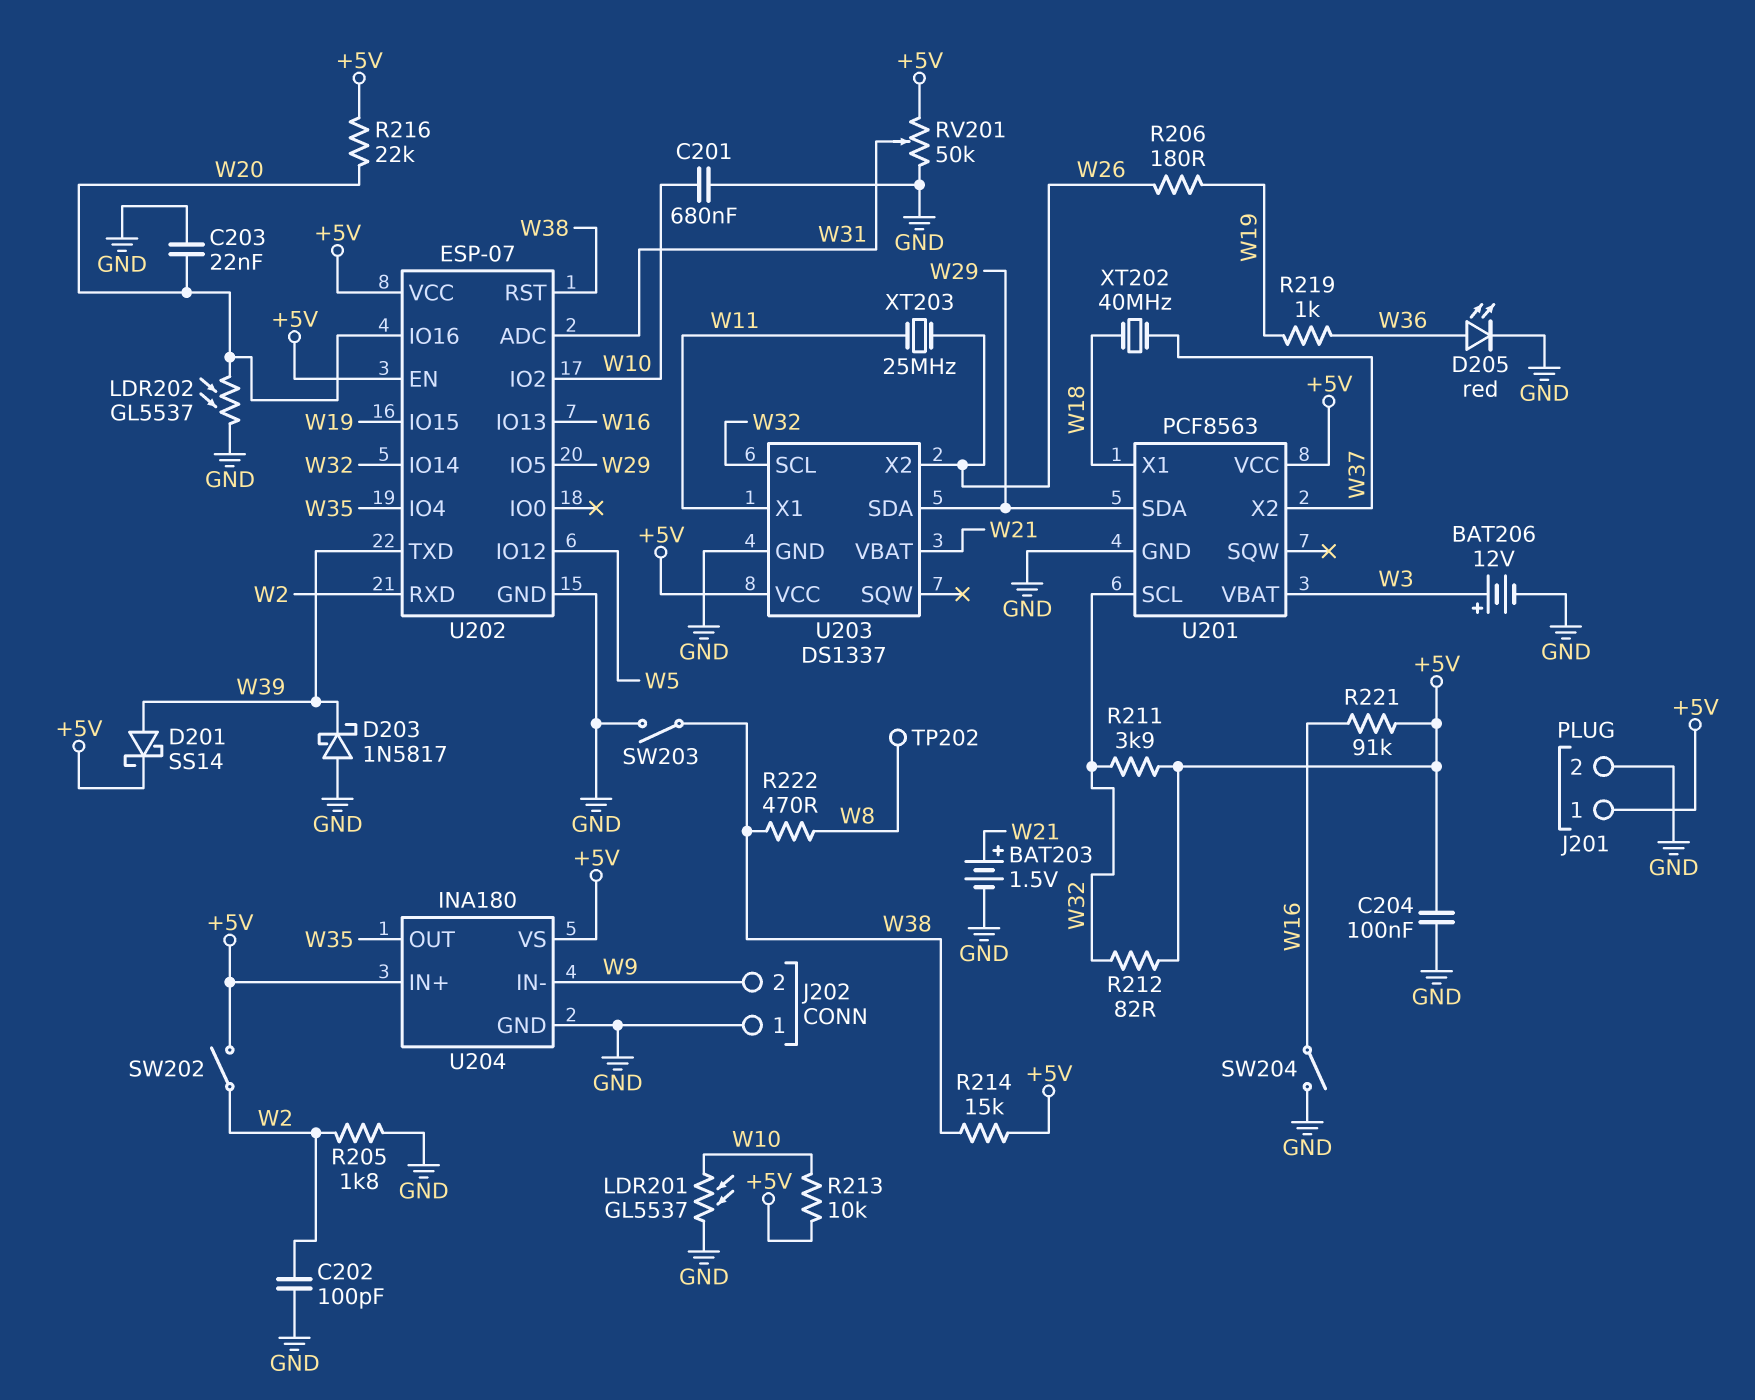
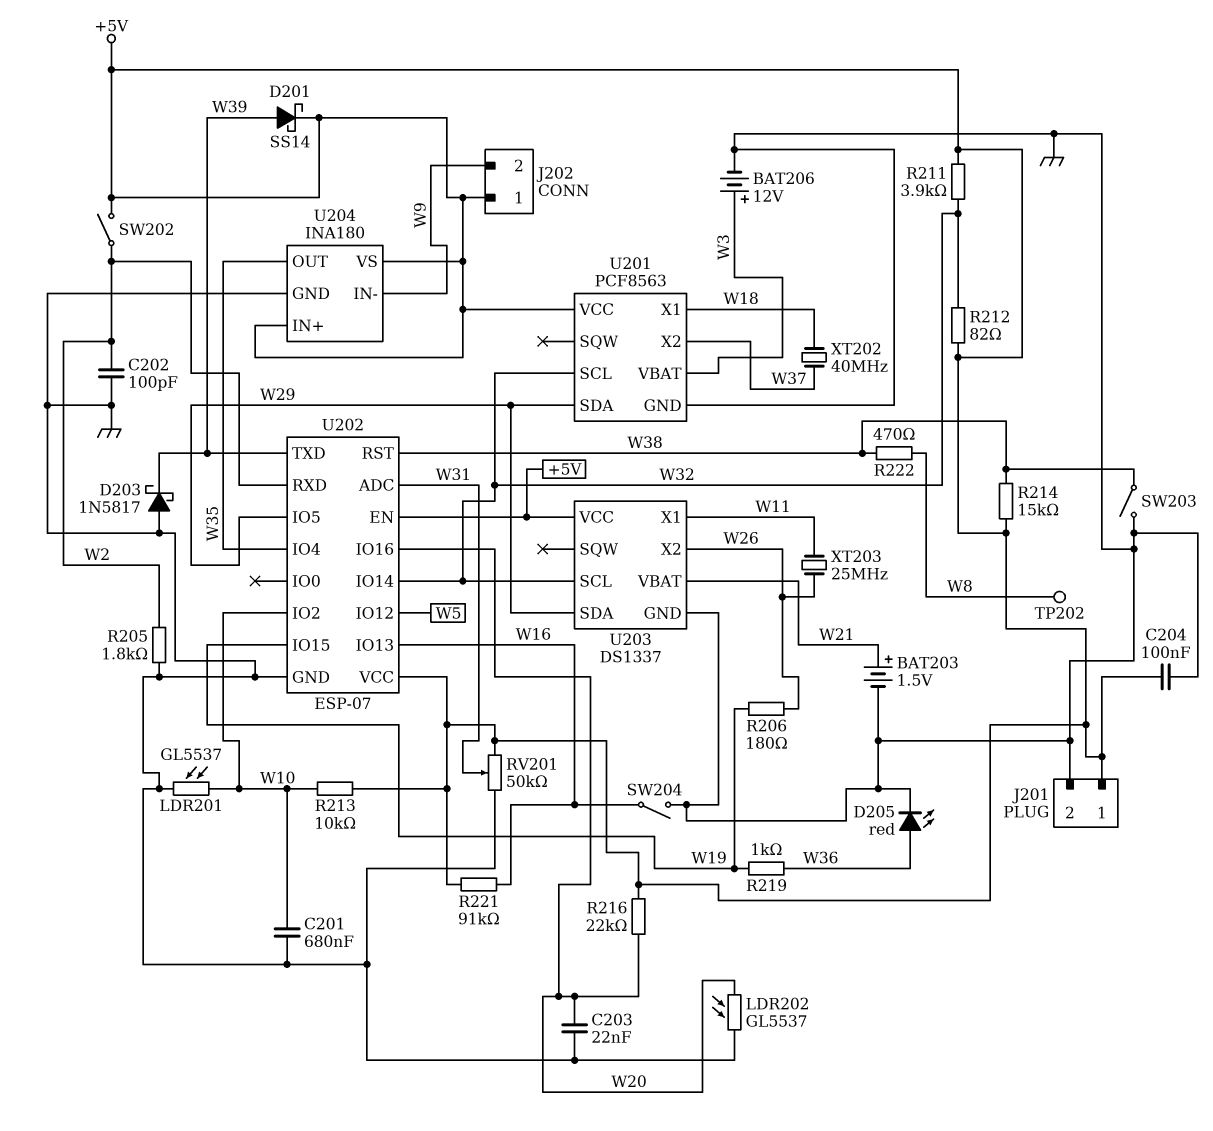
J202 pin 1: GND -> +5V

